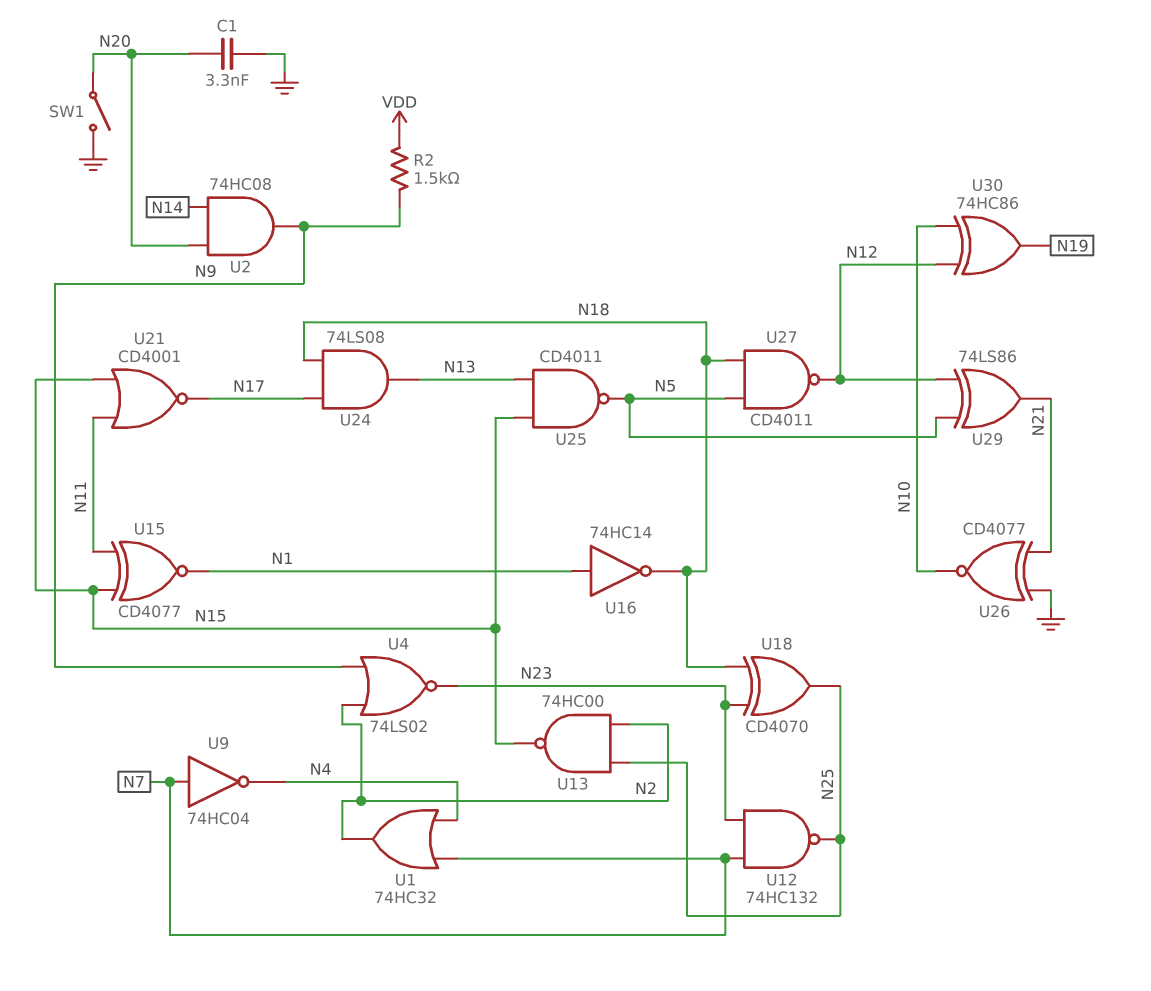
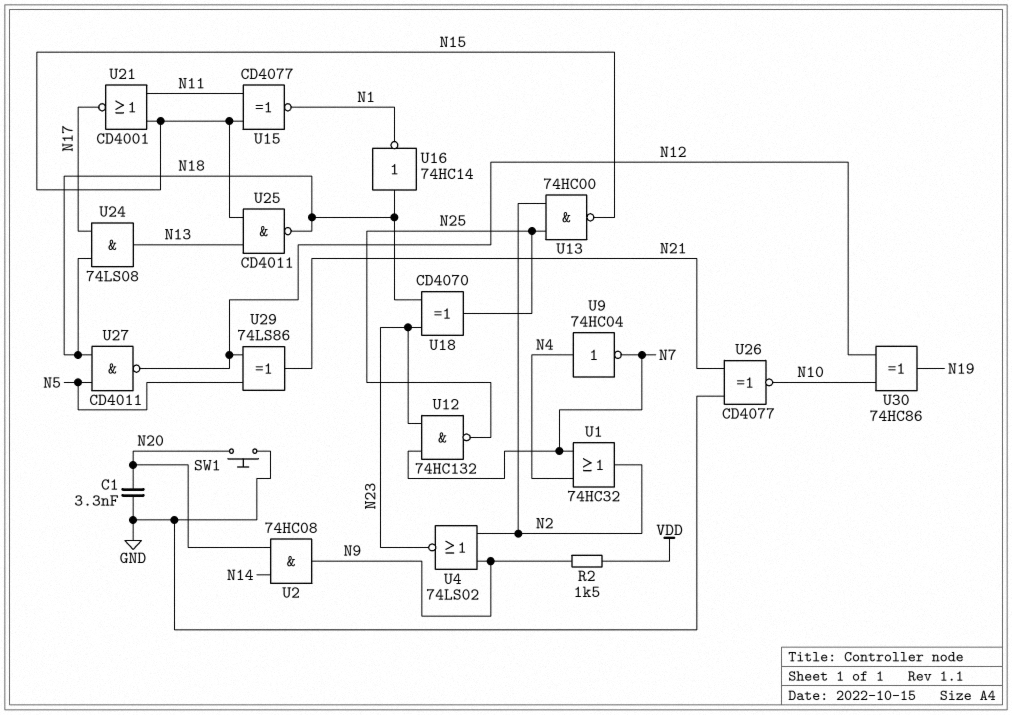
SW1: switch (GND, N20) -> button (GND, N20)
U9: NOT 74HC04 (in N7, out N4) -> NOT 74HC04 (in N4, out N7)
U16: NOT 74HC14 (in N1, out N18) -> NOT 74HC14 (in N18, out N1)
U25: NAND CD4011 (in N13, in N15, out N5) -> NAND CD4011 (in N13, in N15, out N18)

